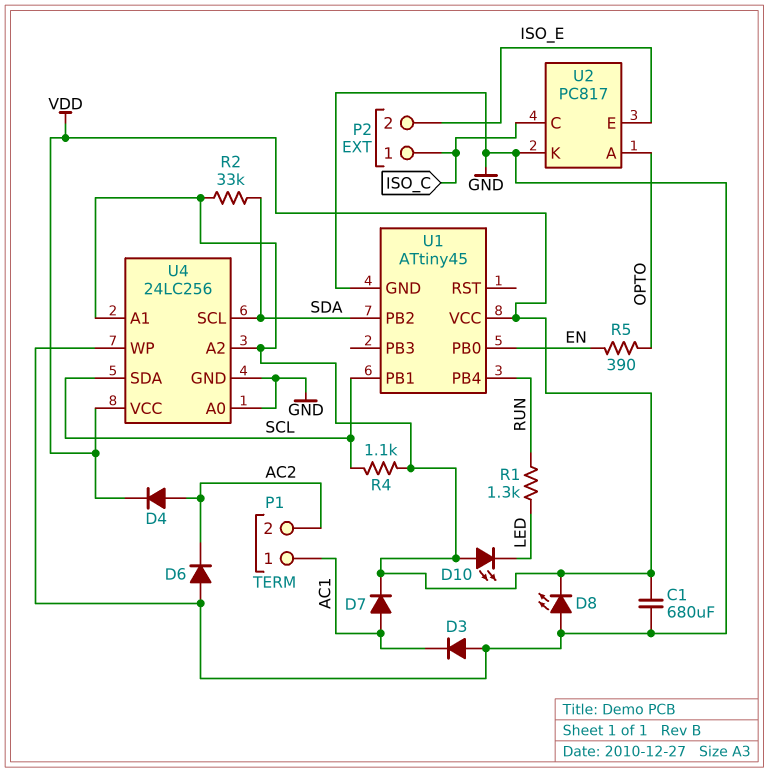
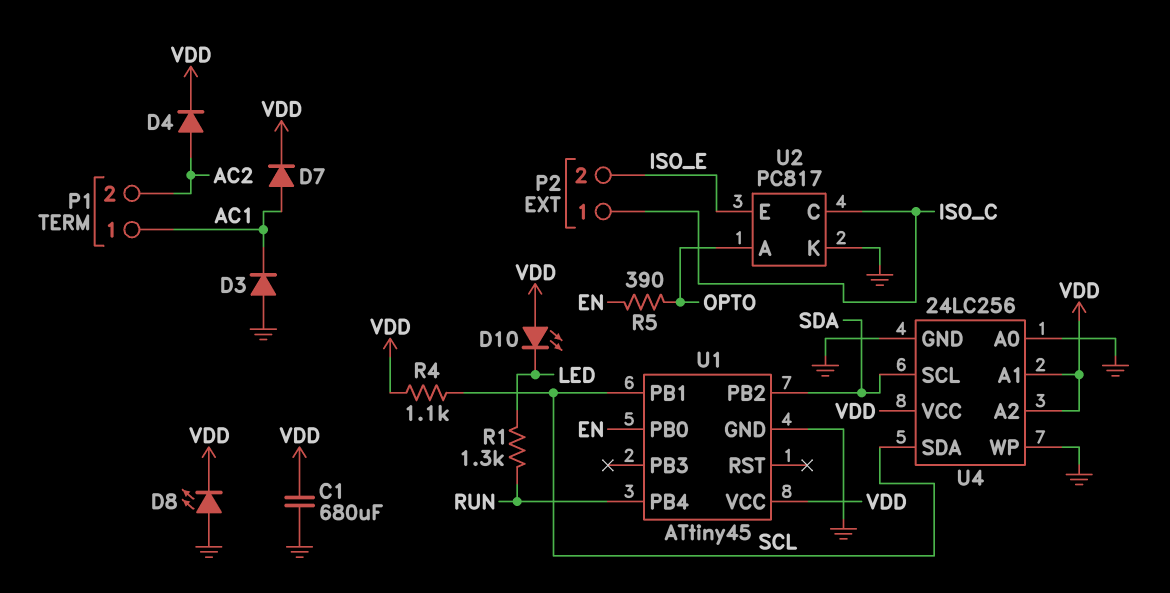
D6: diode (A GND, K AC2) -> none
R2: 33k (SDA, VDD) -> none

